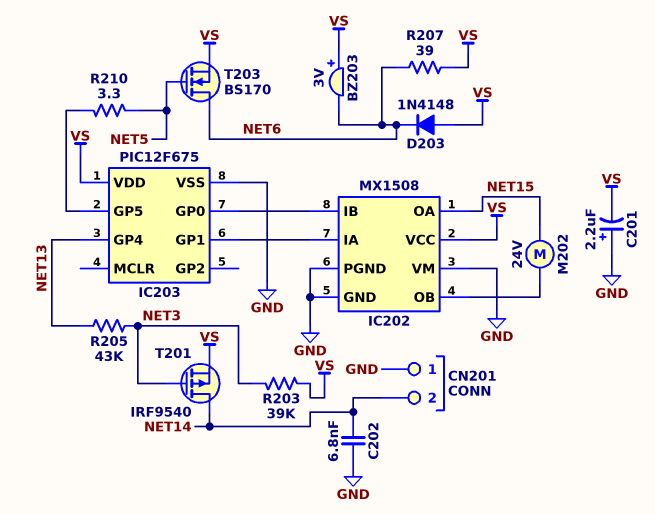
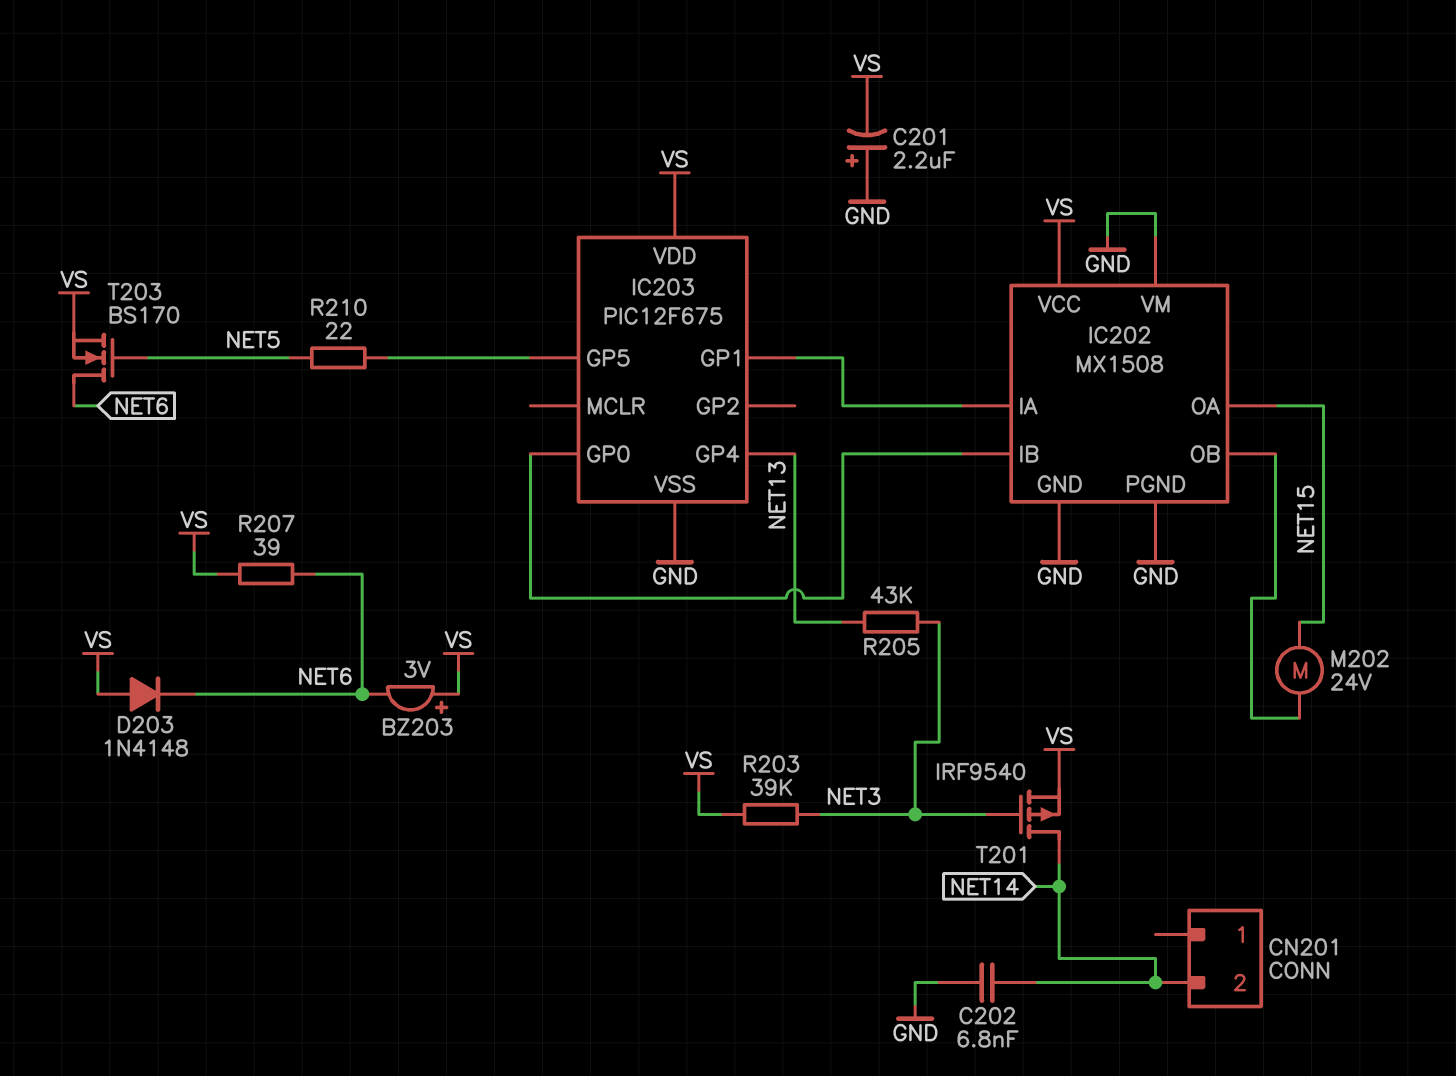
CN201 pin 1: GND -> none
R210: 3.3 (IC203/GP5, NET5) -> 22 (IC203/GP5, NET5)

